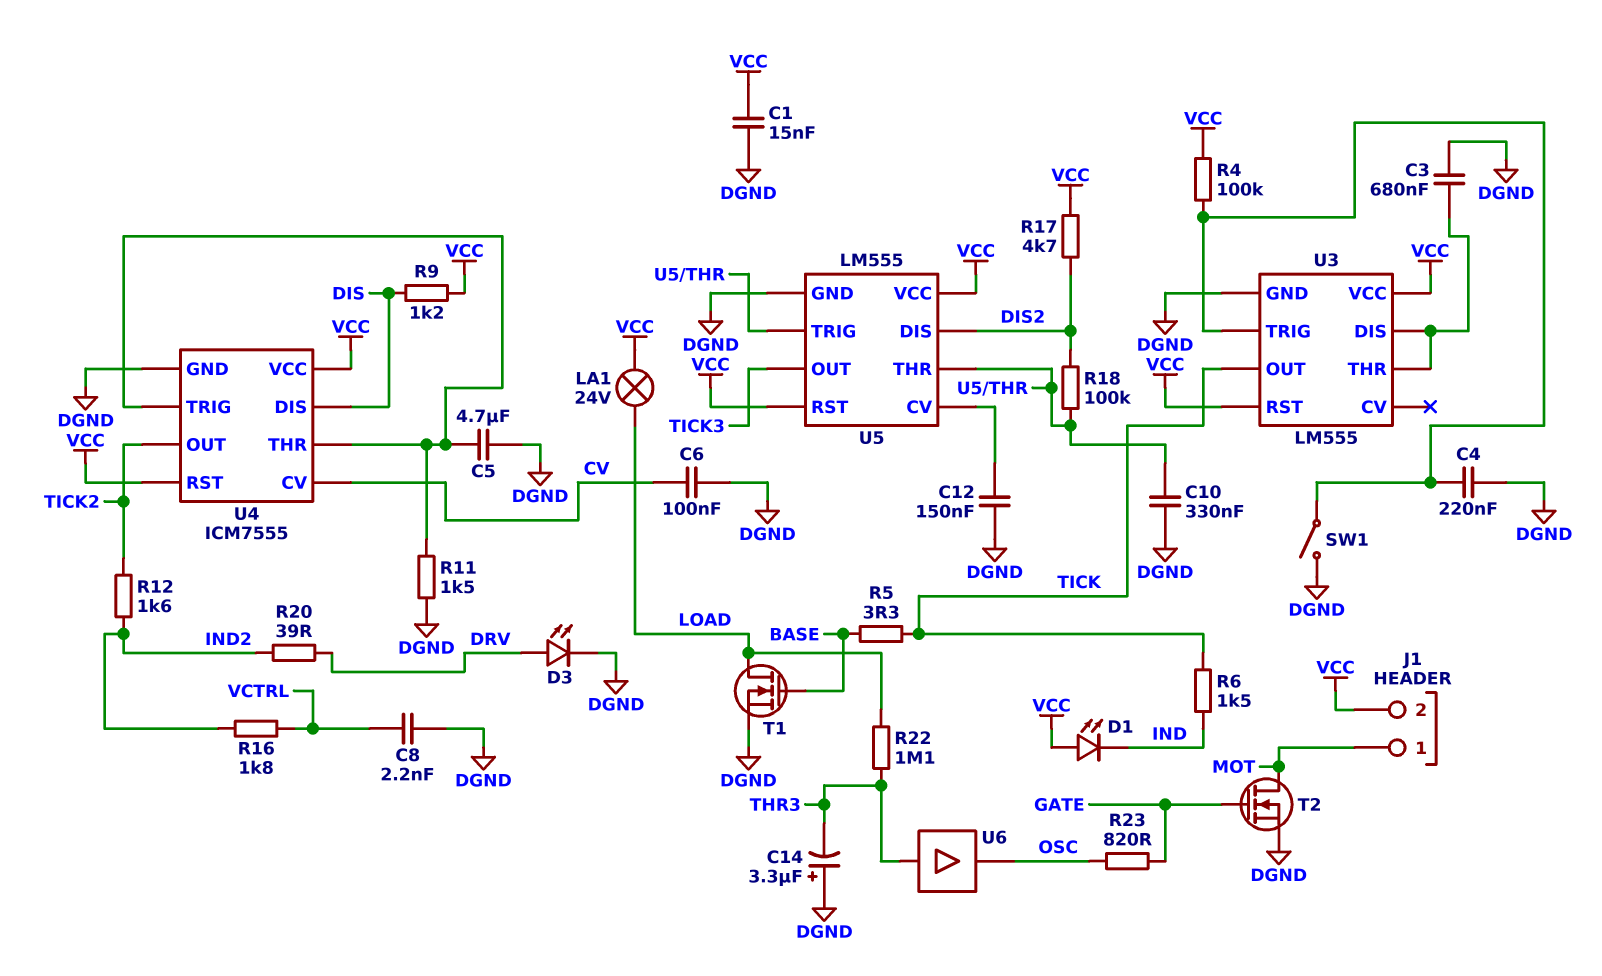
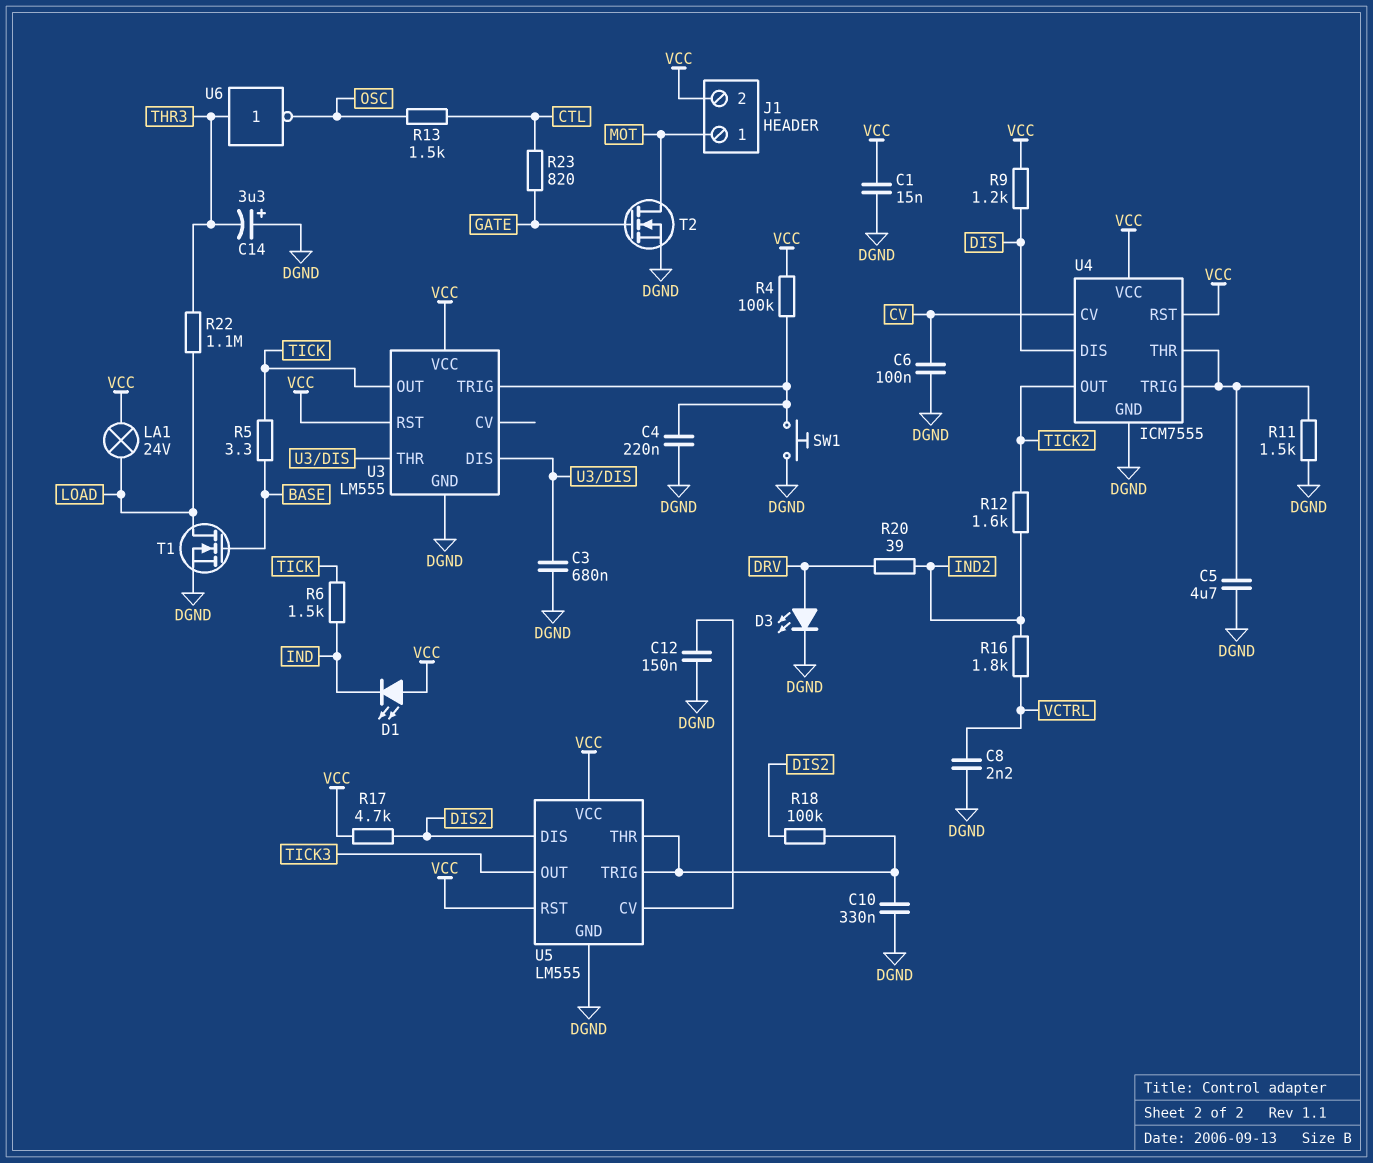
R13: none -> 1.5k (CTL, OSC)
R23: 820 (GATE, OSC) -> 820 (CTL, GATE)
SW1: switch (DGND, U3/TRIG) -> button (DGND, U3/TRIG)
U6: buffer (in THR3, out OSC) -> NOT (in THR3, out OSC)

